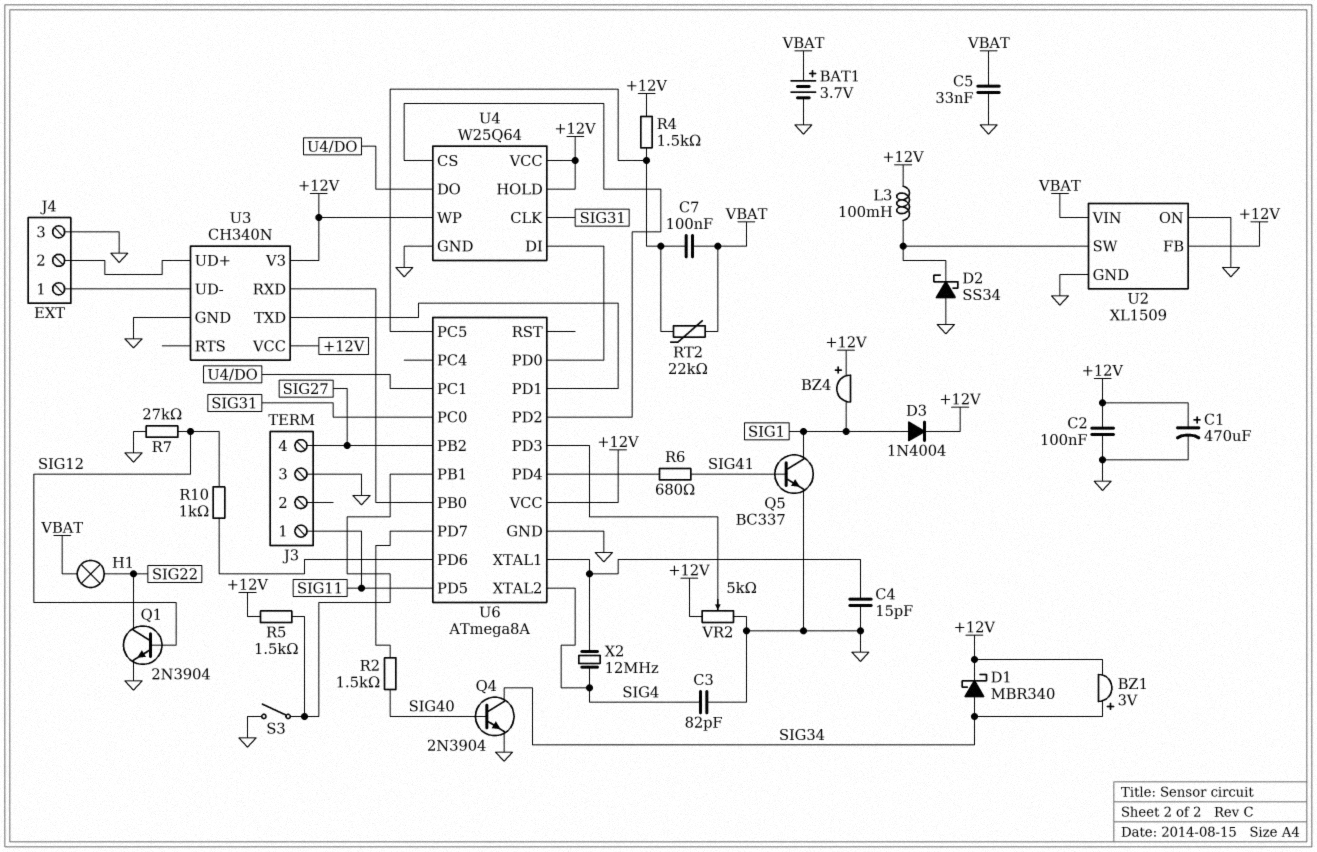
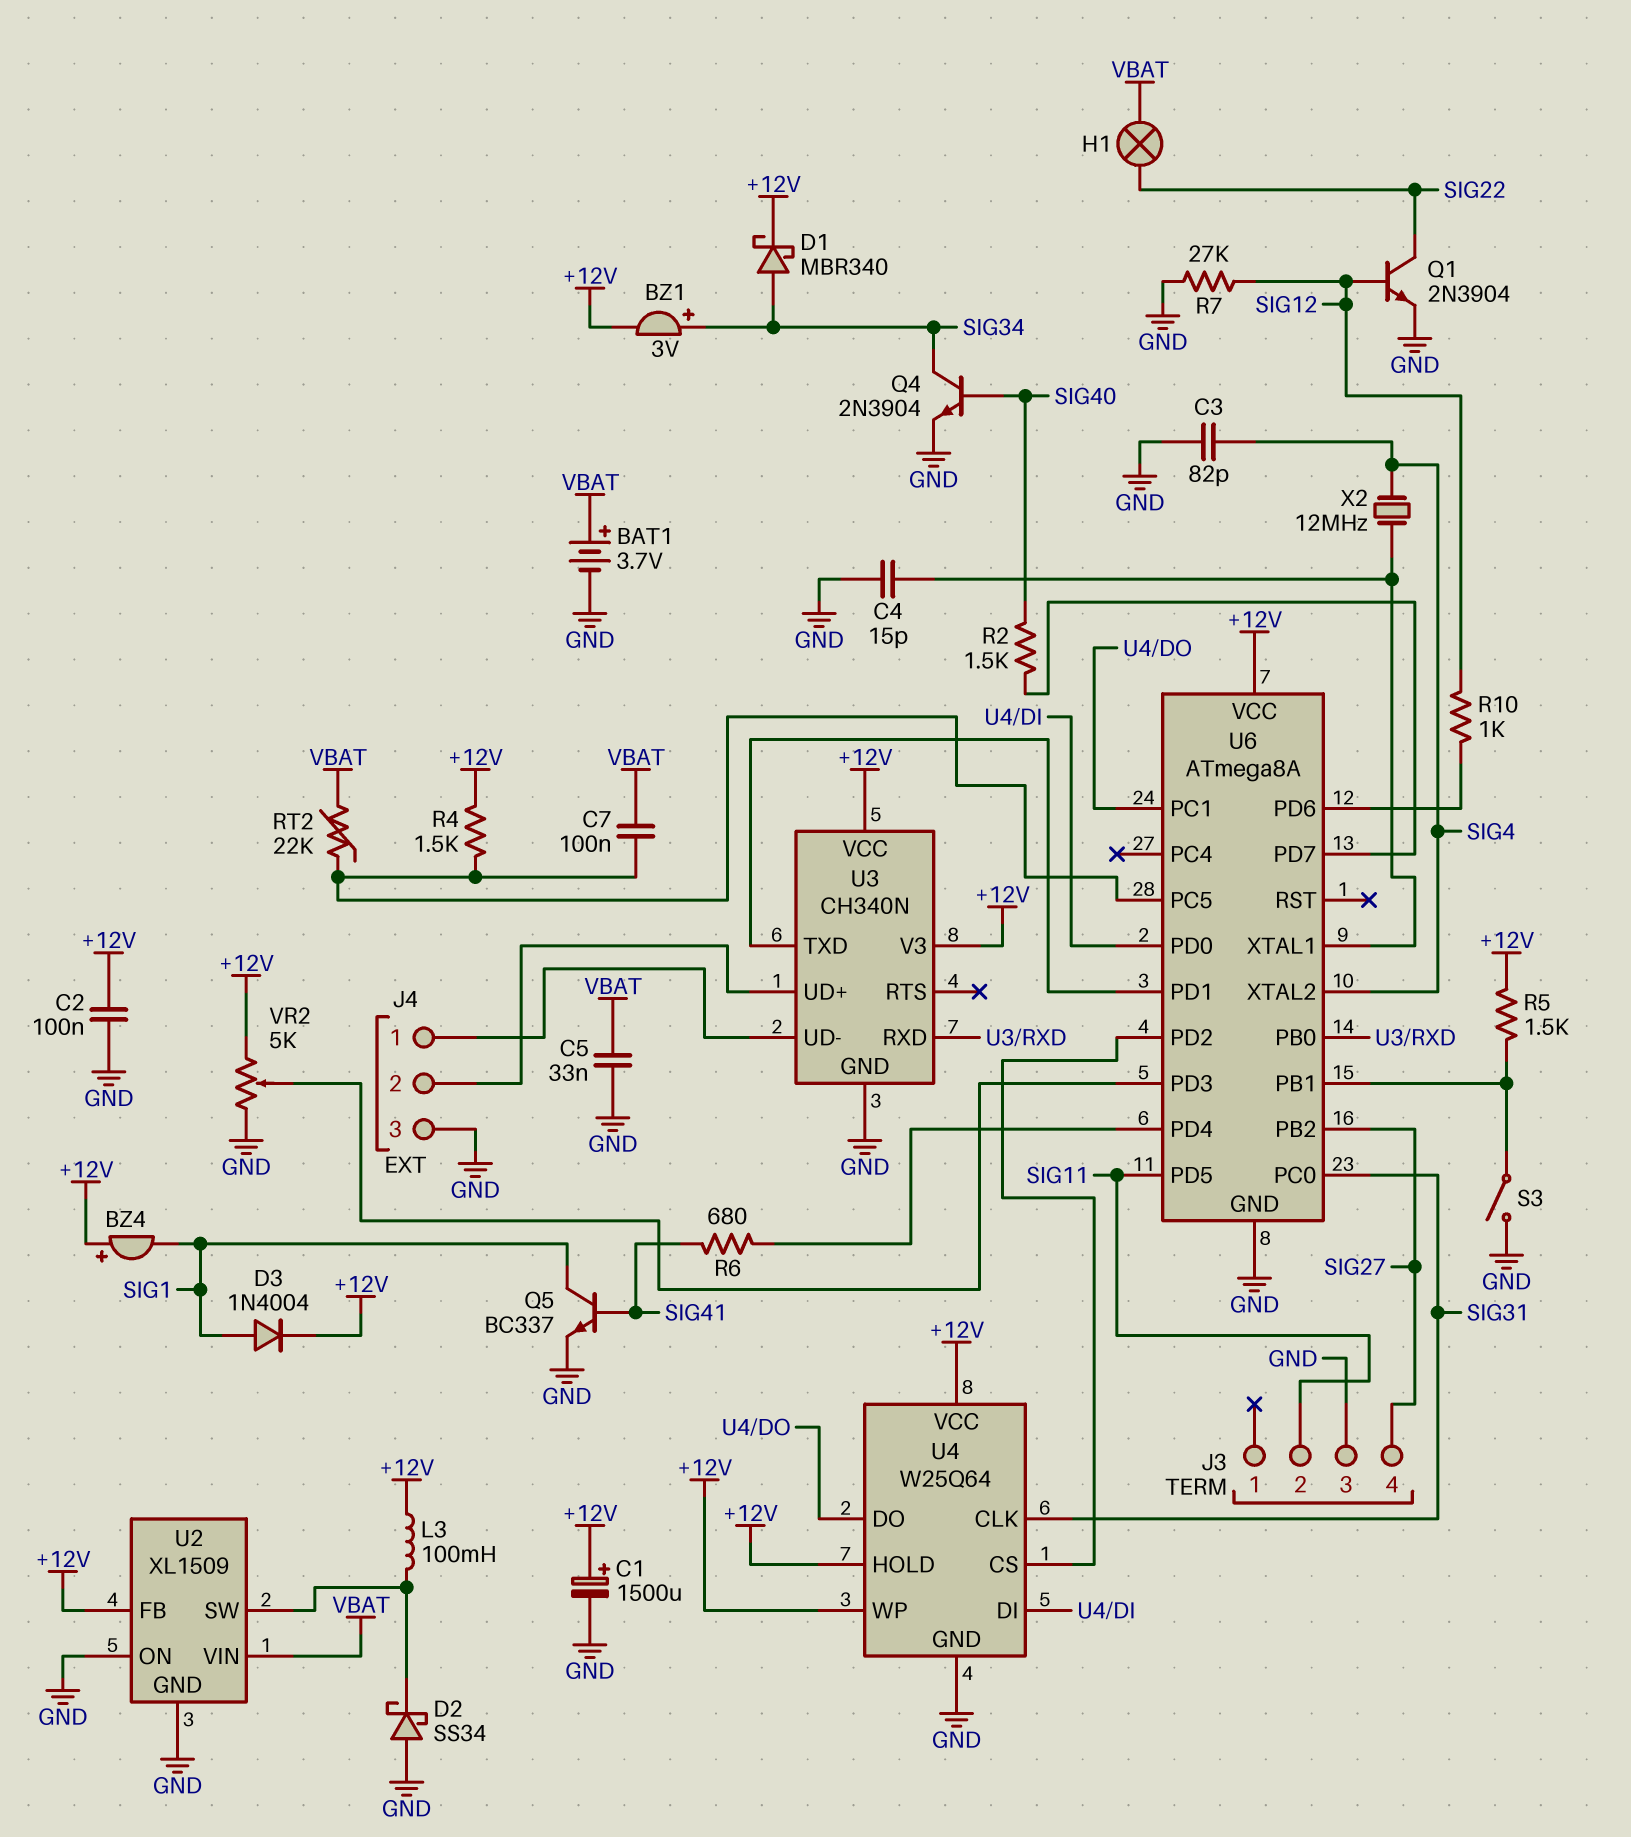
C1: 470uF (plus +12V, minus GND) -> 1500uF (plus +12V, minus GND)
J3 pin 1: SIG11 -> none
J3 pin 2: none -> SIG11

